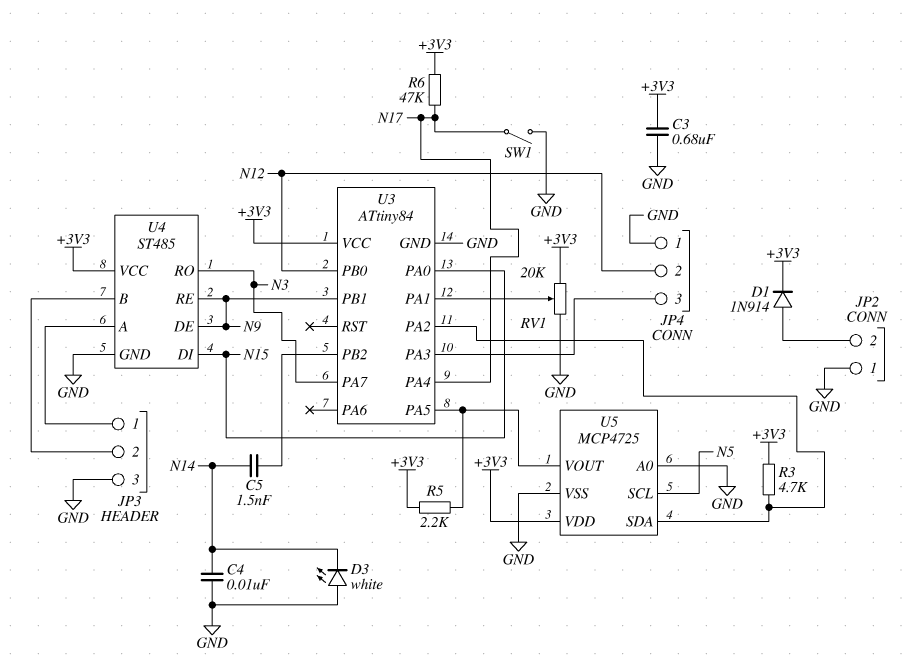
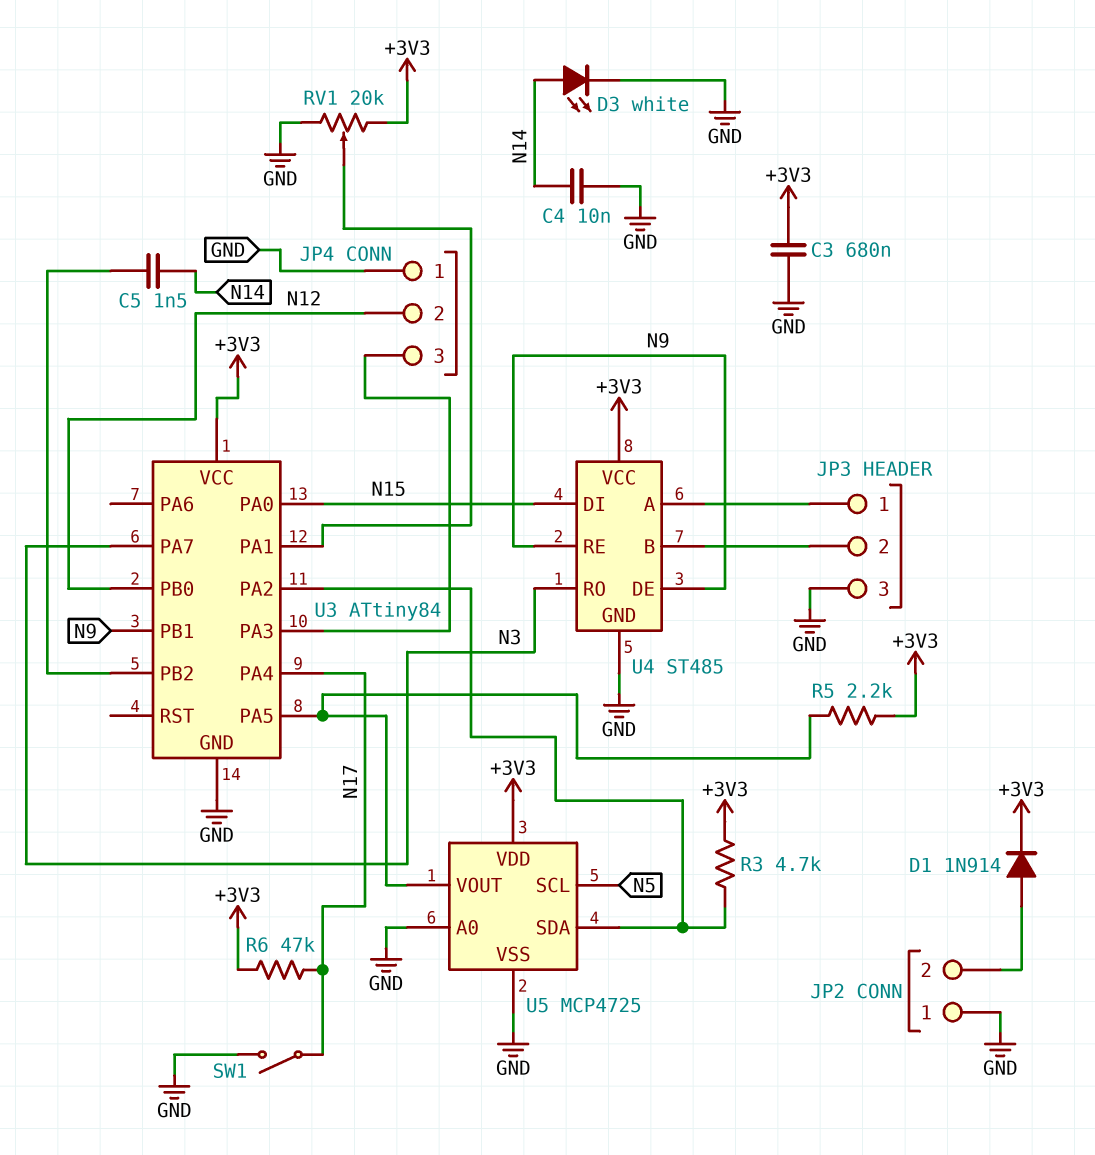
D3: LED white (A GND, K N14) -> LED white (A N14, K GND)

